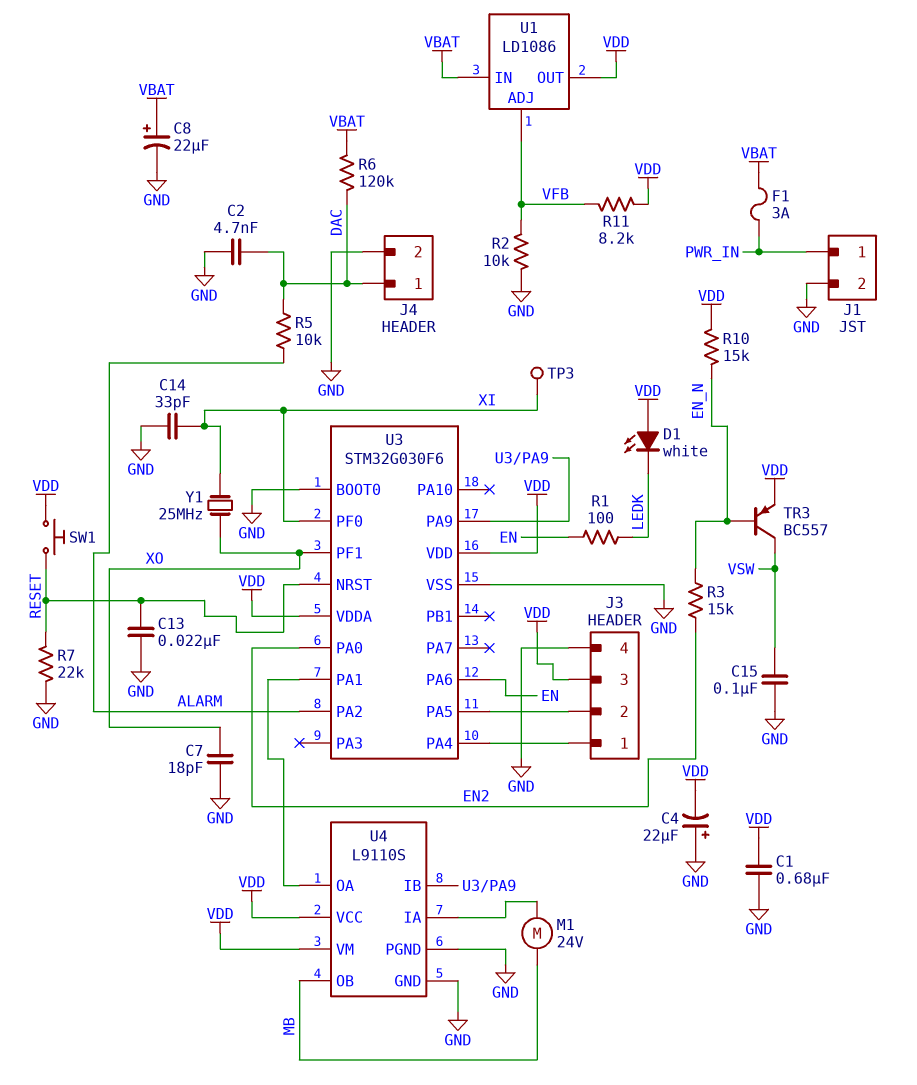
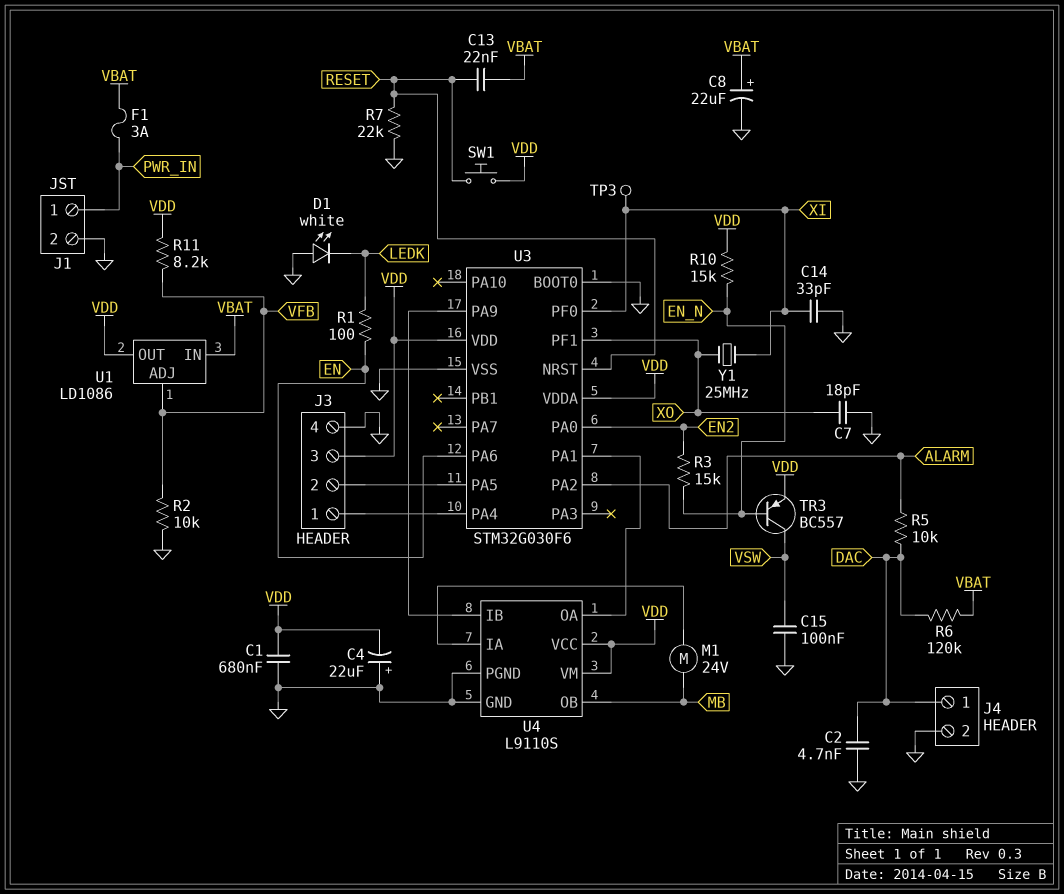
C13: 22nF (GND, RESET) -> 22nF (RESET, VBAT)
D1: LED white (A VDD, K LEDK) -> LED white (A GND, K LEDK)

